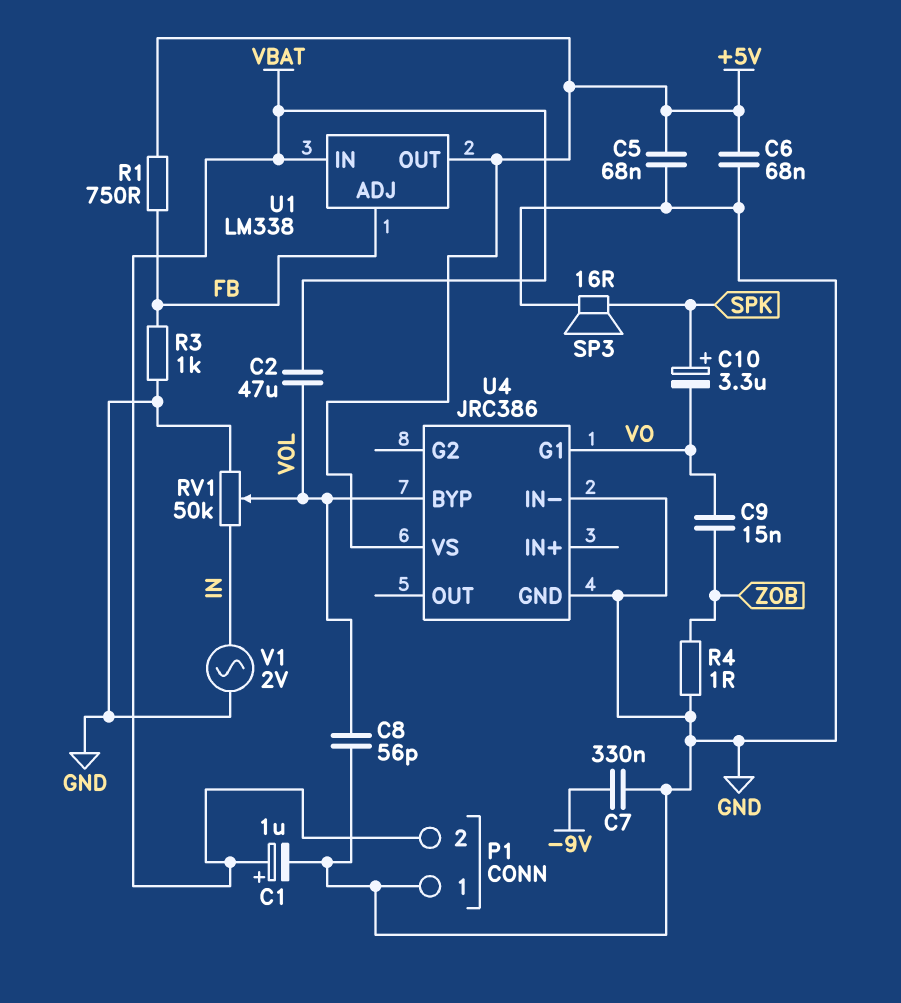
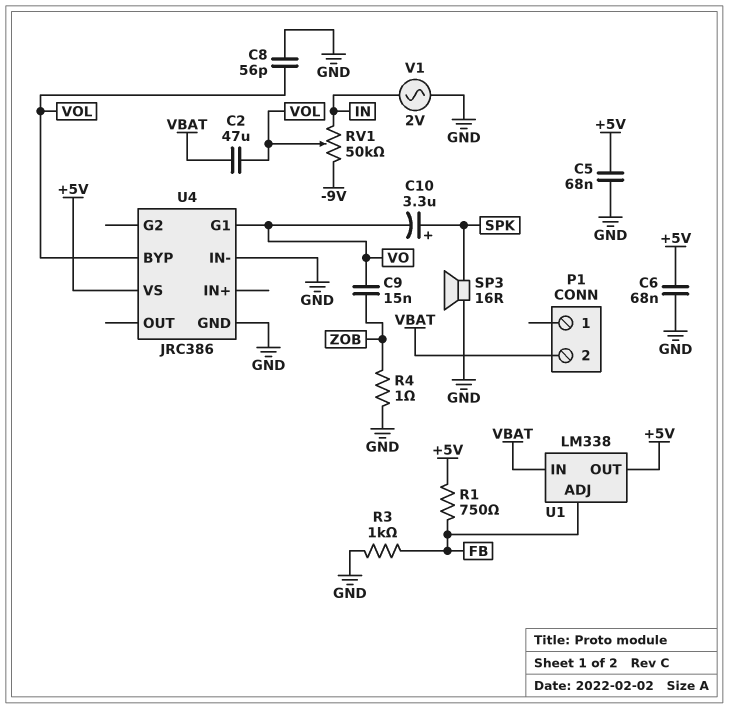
C1: 1uF (plus VBAT, minus GND) -> none
C7: 330nF (-9V, GND) -> none
P1 pin 1: GND -> none
RV1: 50k (GND, IN, wiper VOL) -> 50k (-9V, IN, wiper VOL)

